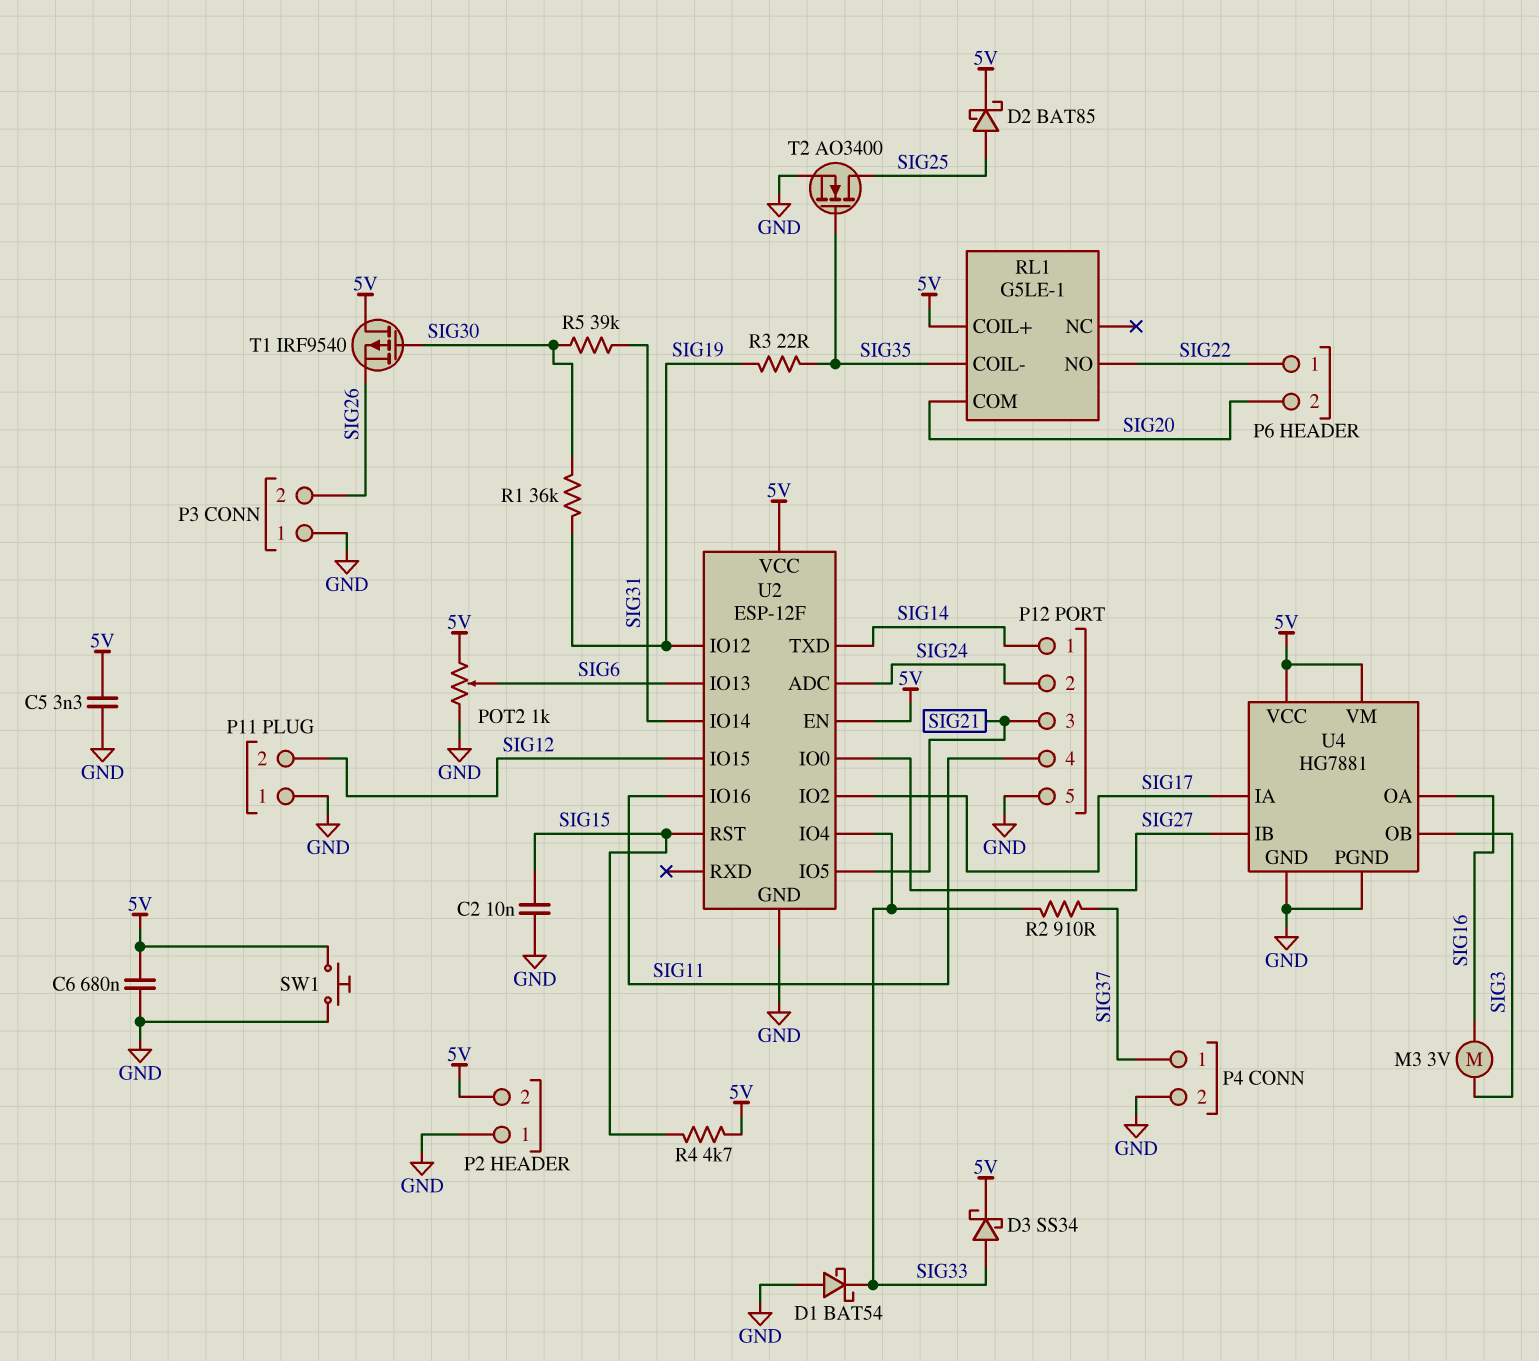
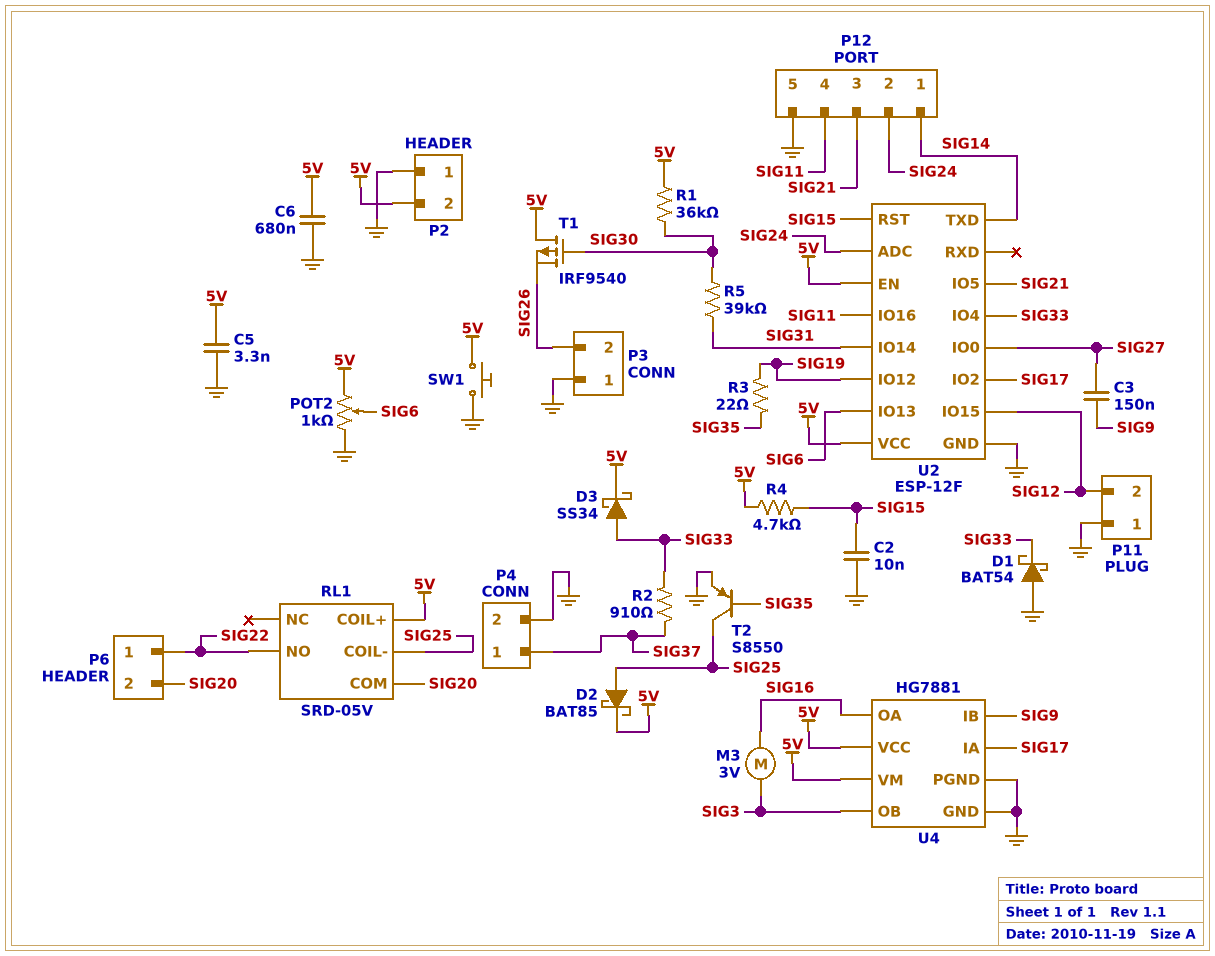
C3: none -> 150nF (SIG9, SIG27)
R1: 36k (SIG19, SIG30) -> 36k (5V, SIG30)
RL1: G5LE-1 -> SRD-05V
RL1 pin COIL-: SIG35 -> SIG25
T2: NMOS AO3400 (G SIG35, D SIG25, S GND) -> PNP S8550 (B SIG35, C SIG25, E GND)
U4 pin IB: SIG27 -> SIG9

